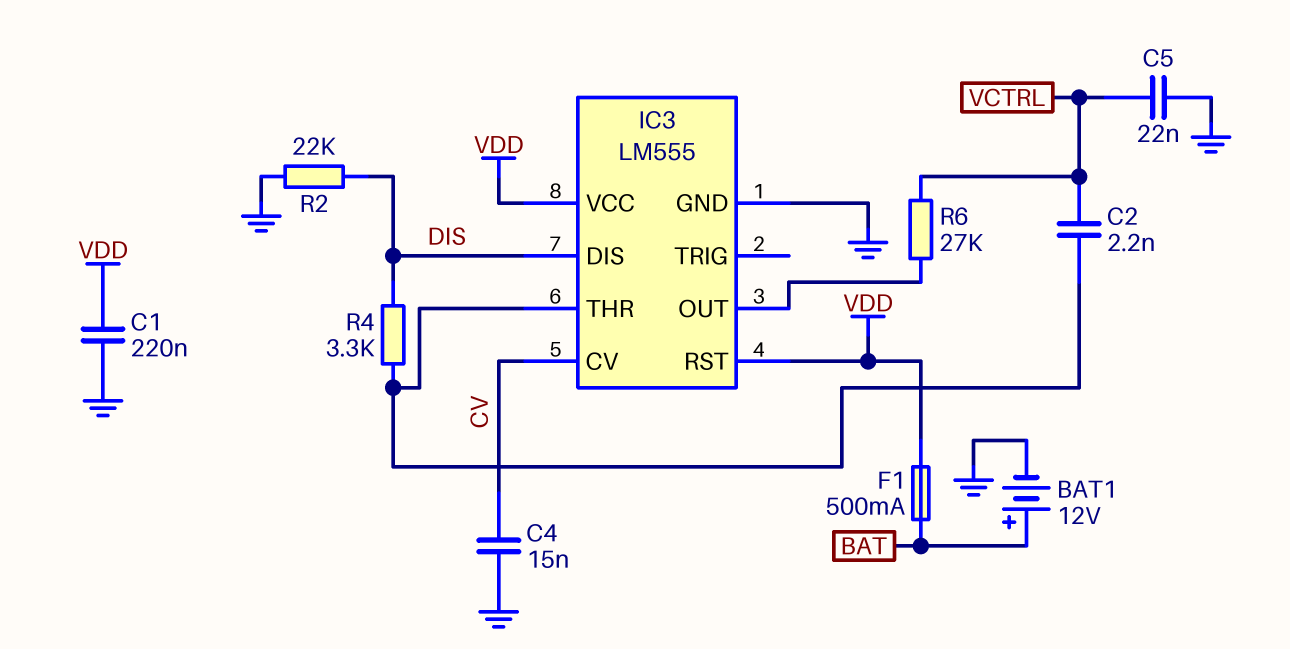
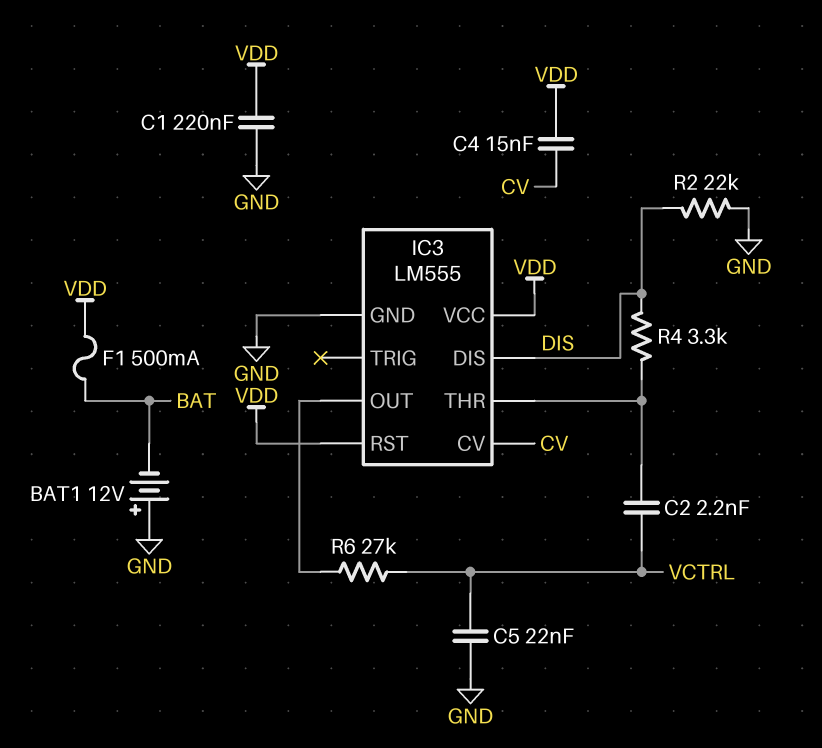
BAT1: 12V (plus BAT, minus GND) -> 12V (plus GND, minus BAT)
C4: 15nF (CV, GND) -> 15nF (CV, VDD)

